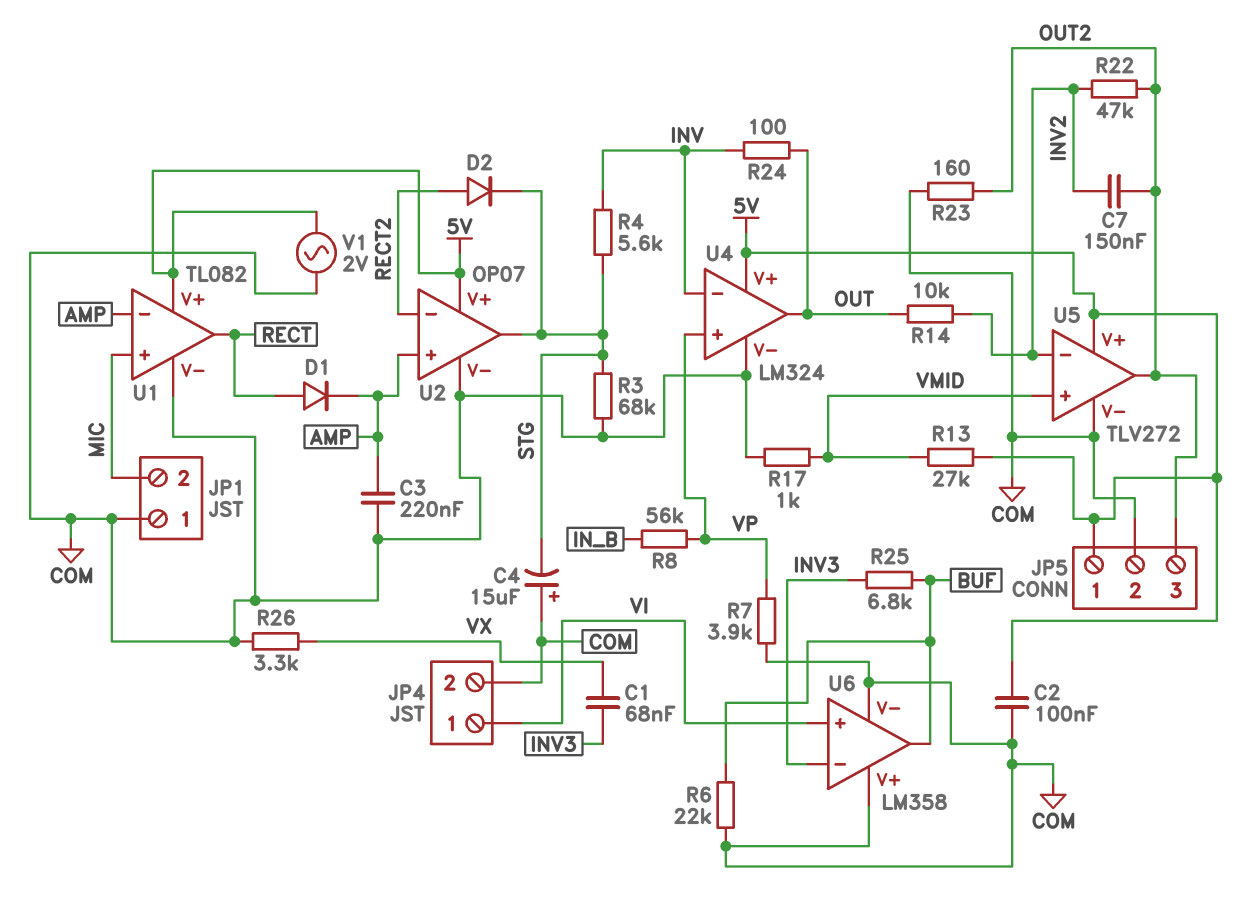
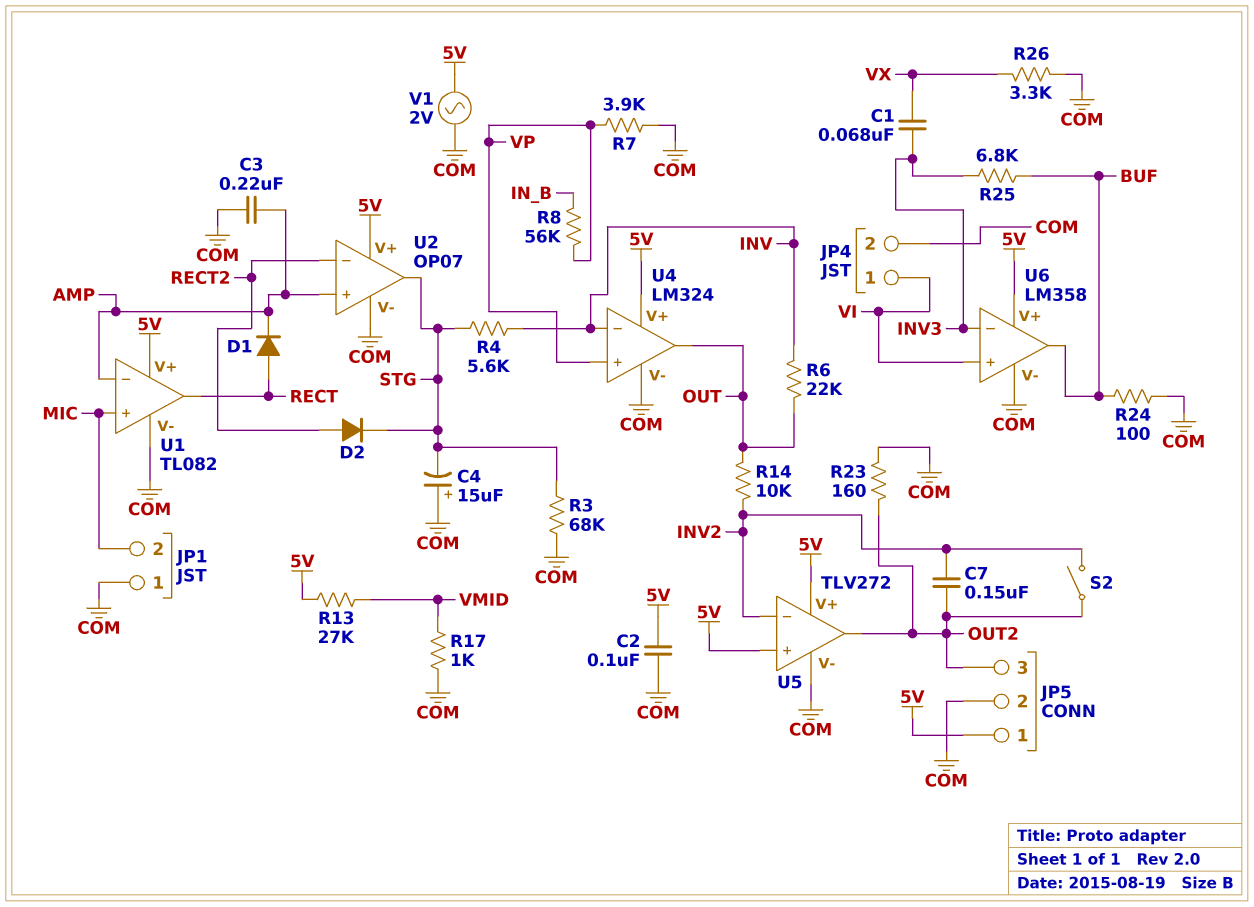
R6: 22k (BUF, COM) -> 22k (INV, OUT)
R22: 47k (INV2, OUT2) -> none
R24: 100 (INV, OUT) -> 100 (BUF, COM)
S2: none -> switch (INV2, OUT2)
U5 pin in+: VMID -> 5V
U6 pin V+: COM -> 5V

